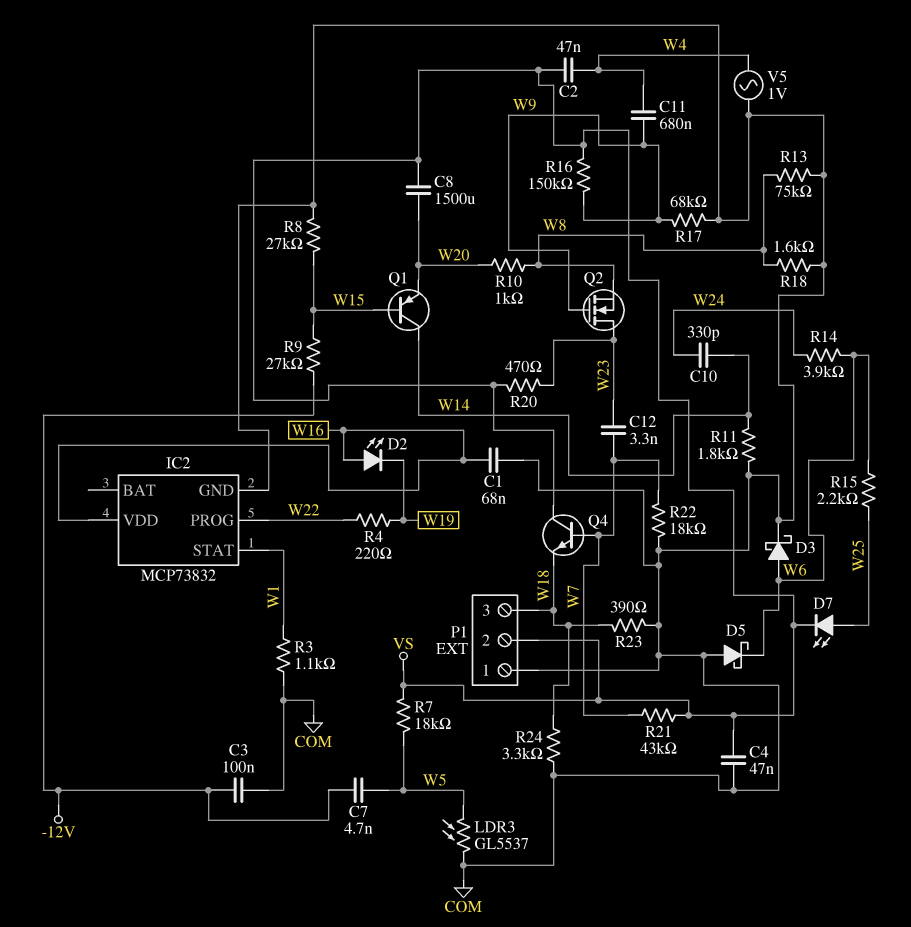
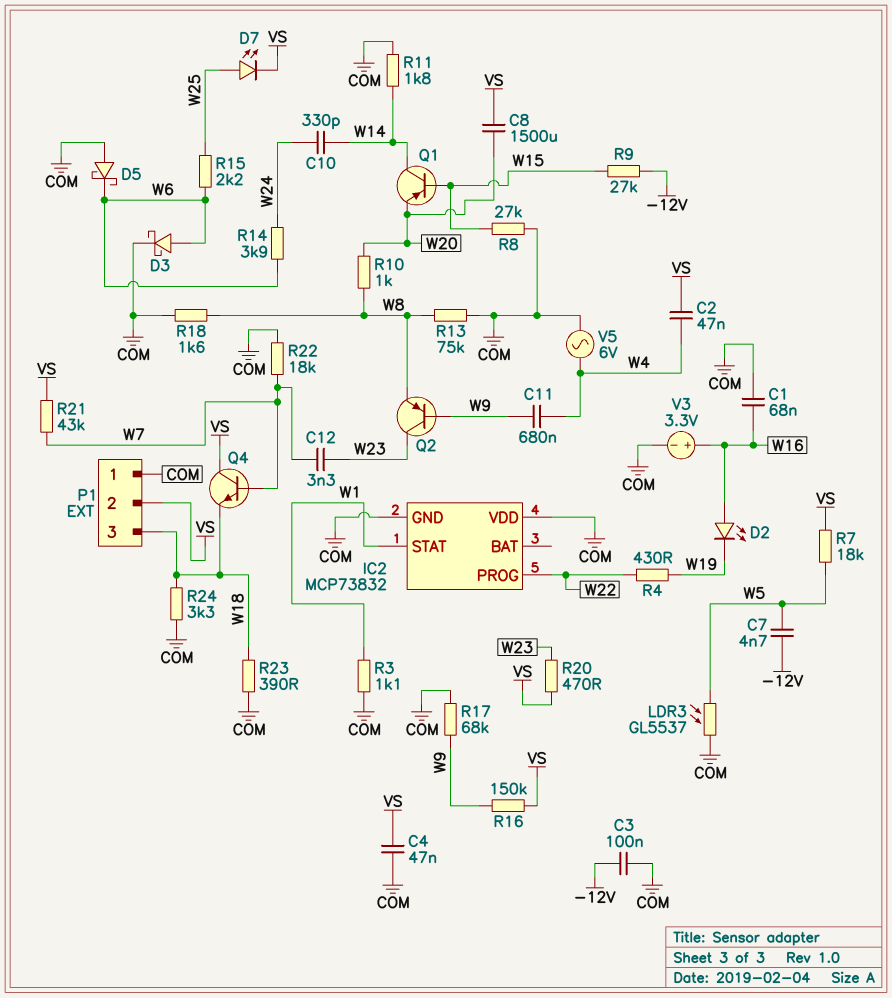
IC2 pin VDD: W16 -> COM
Q2: NMOS (G W9, D W23, S W8) -> PNP (B W9, C W23, E W8)
R4: 220 (W19, W22) -> 430 (W19, W22)
V3: none -> 3.3V (plus W16, minus COM)
V5: AC 1V (COM, W4) -> AC 6V (COM, W4)

